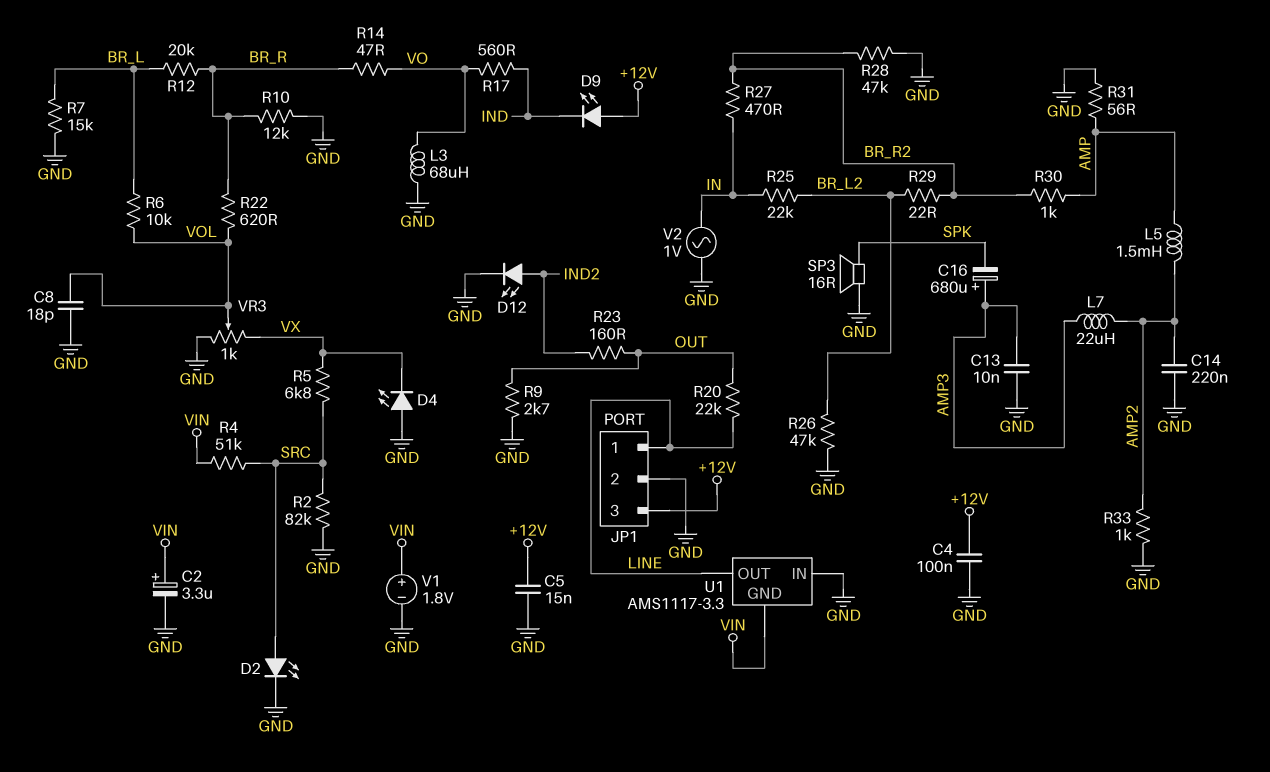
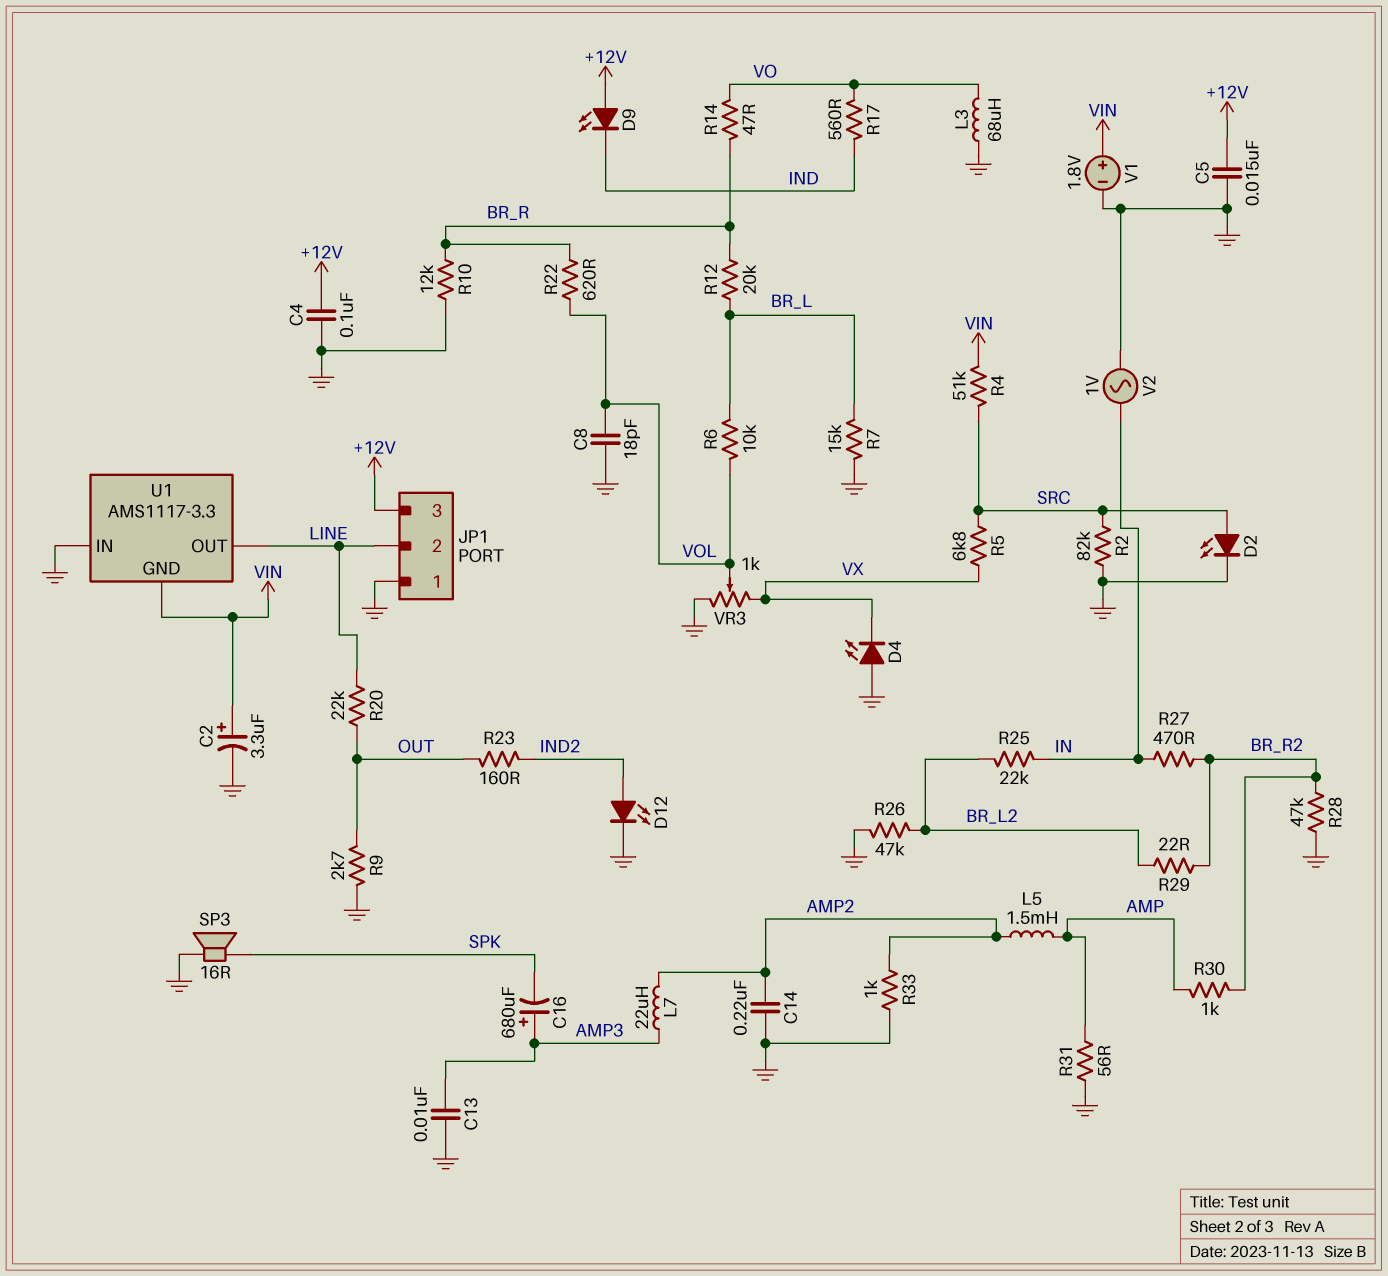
JP1 pin 1: LINE -> GND
JP1 pin 2: GND -> LINE

